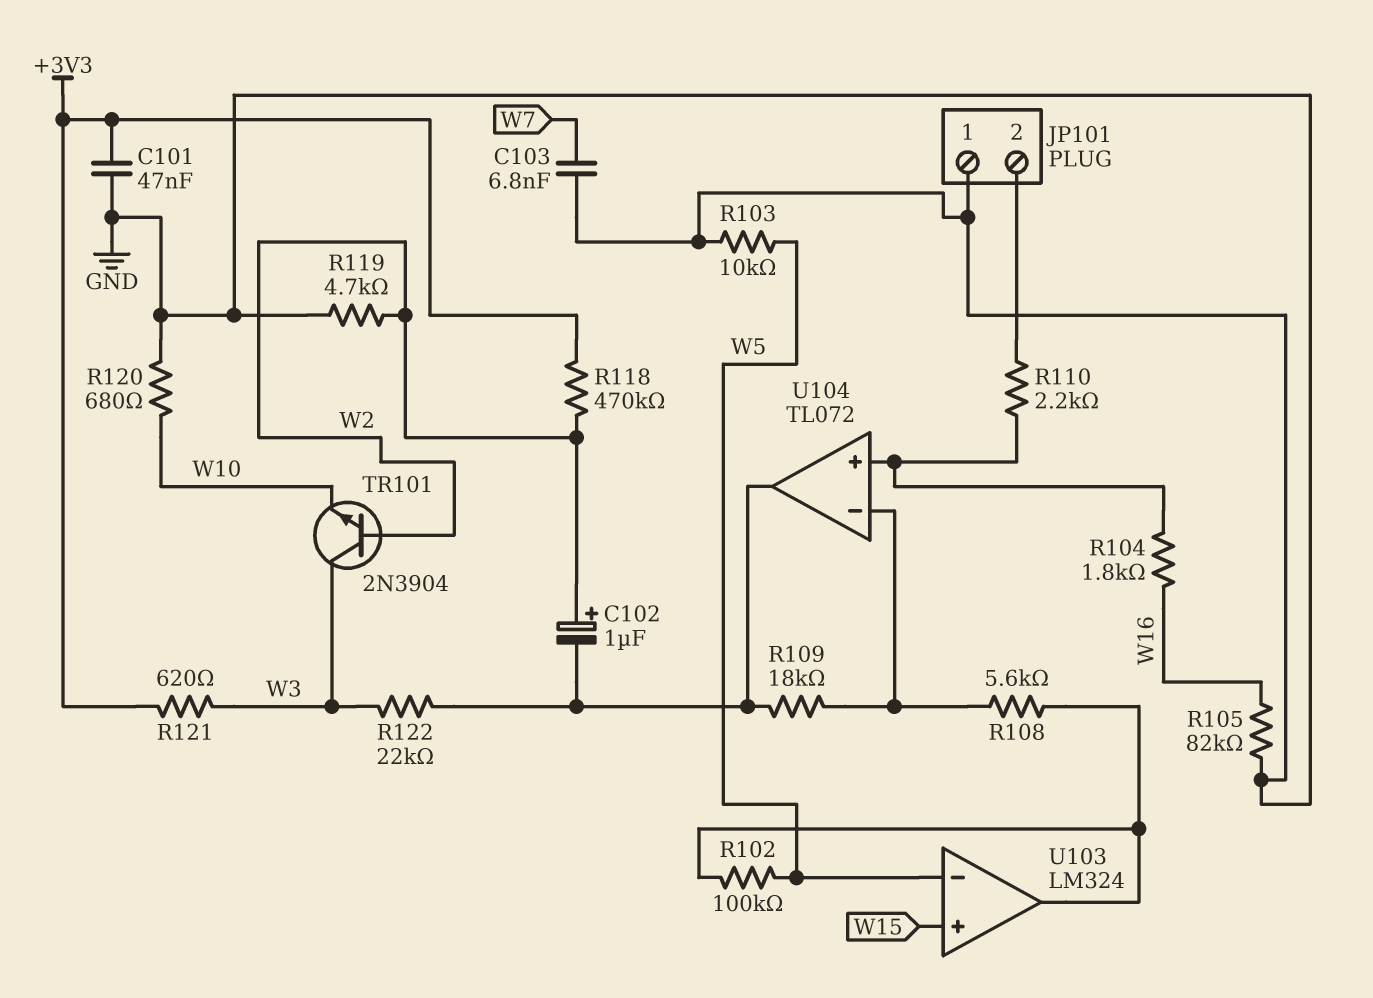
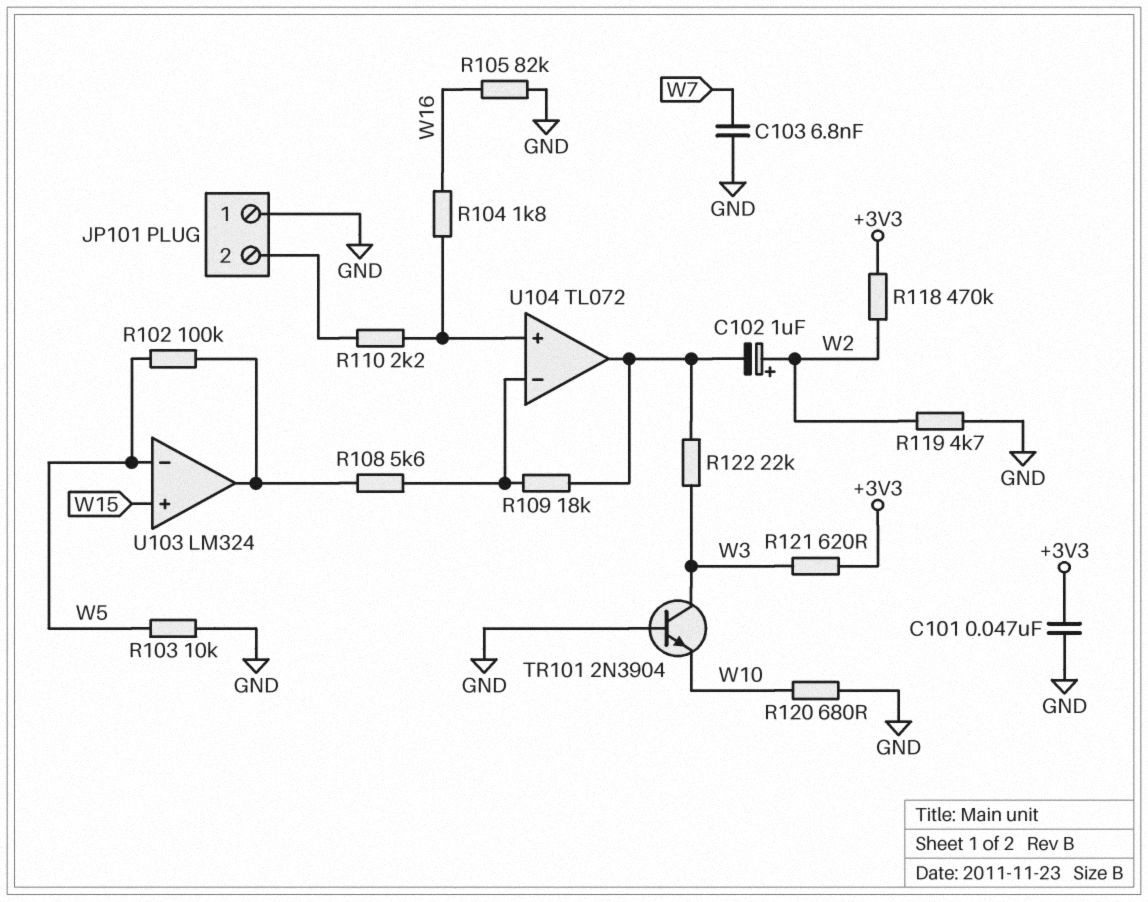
TR101: NPN 2N3904 (B W2, C W3, E W10) -> NPN 2N3904 (B GND, C W3, E W10)

